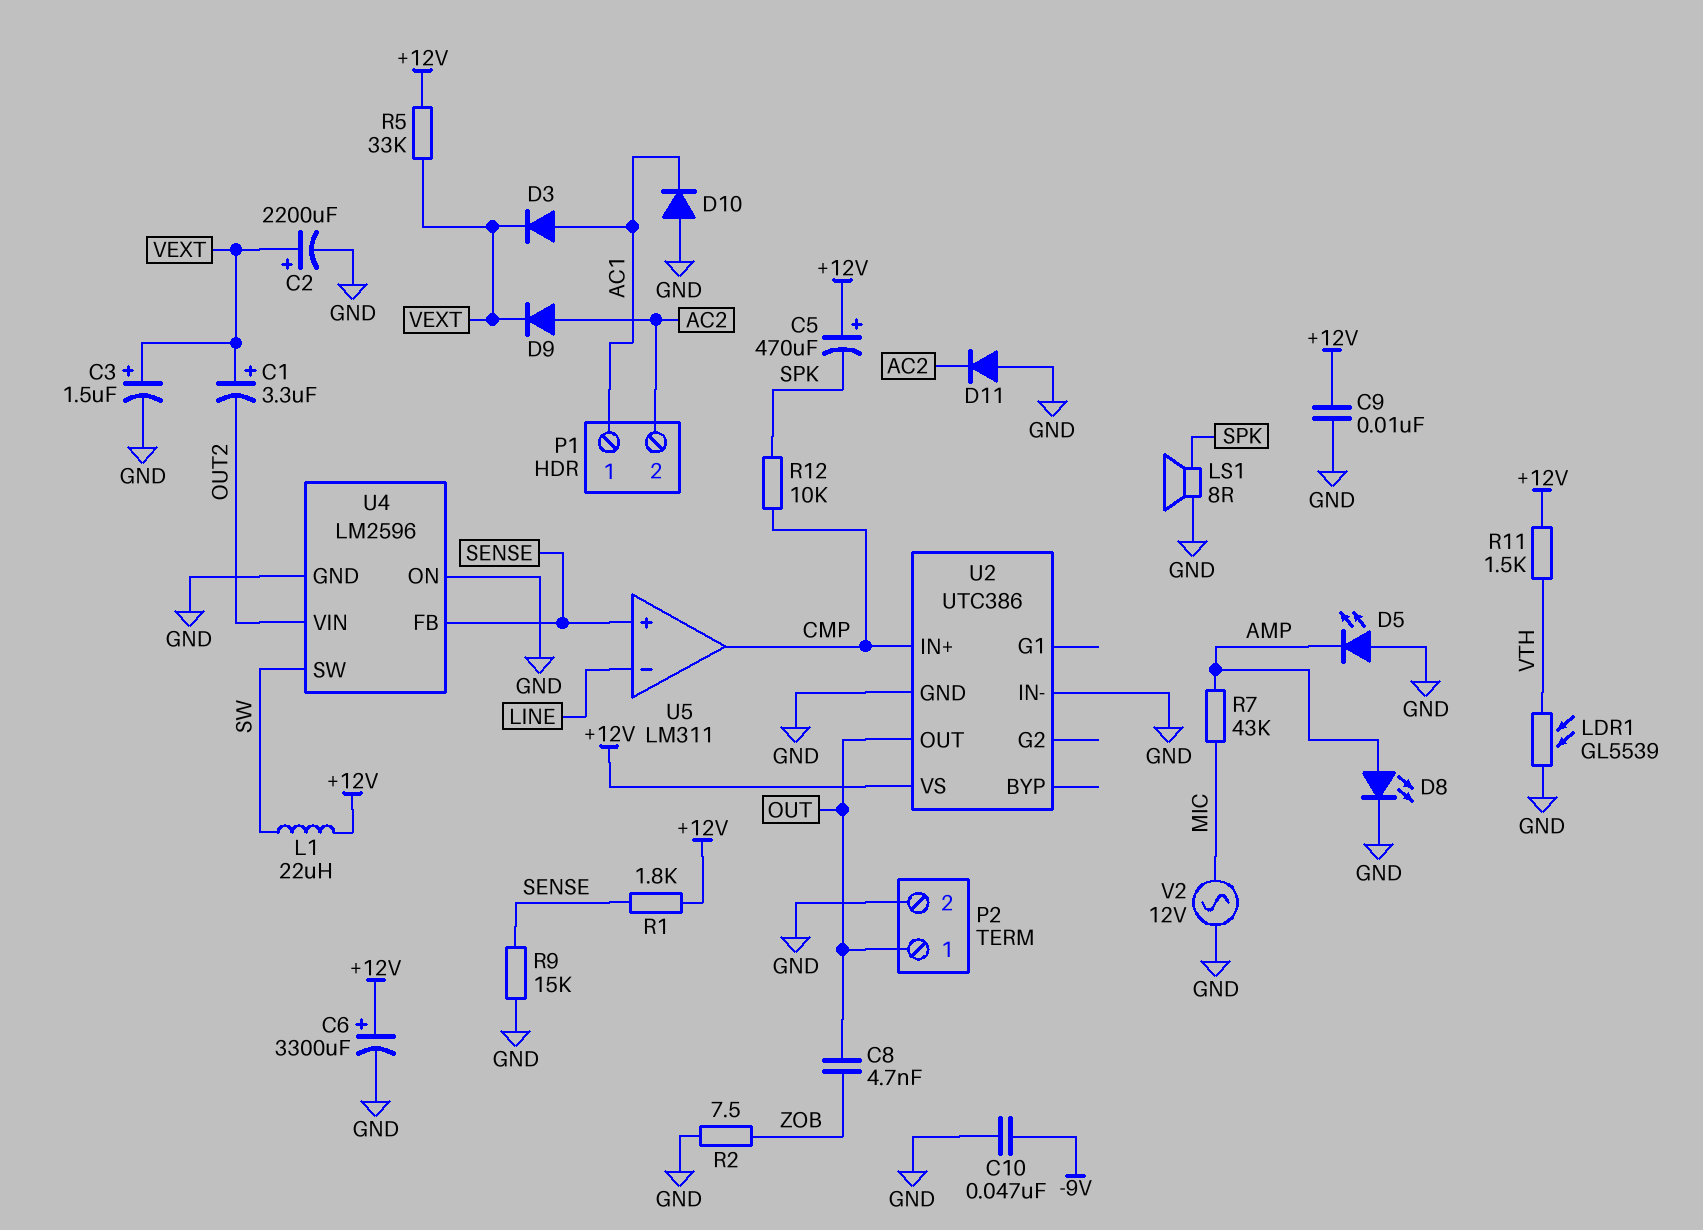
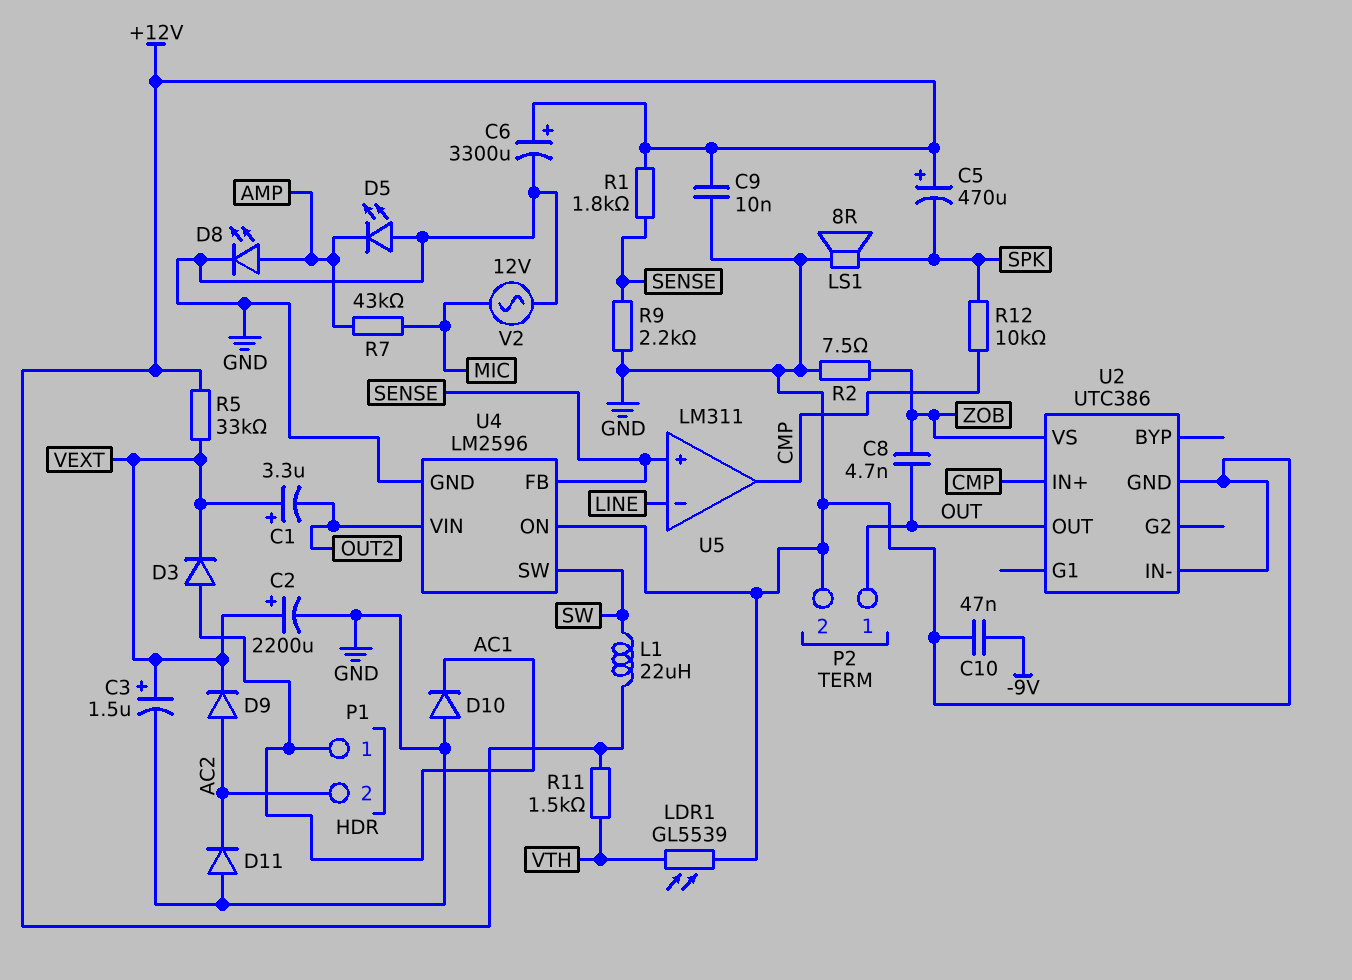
R9: 15k (GND, SENSE) -> 2.2k (GND, SENSE)
U2 pin VS: +12V -> ZOB

